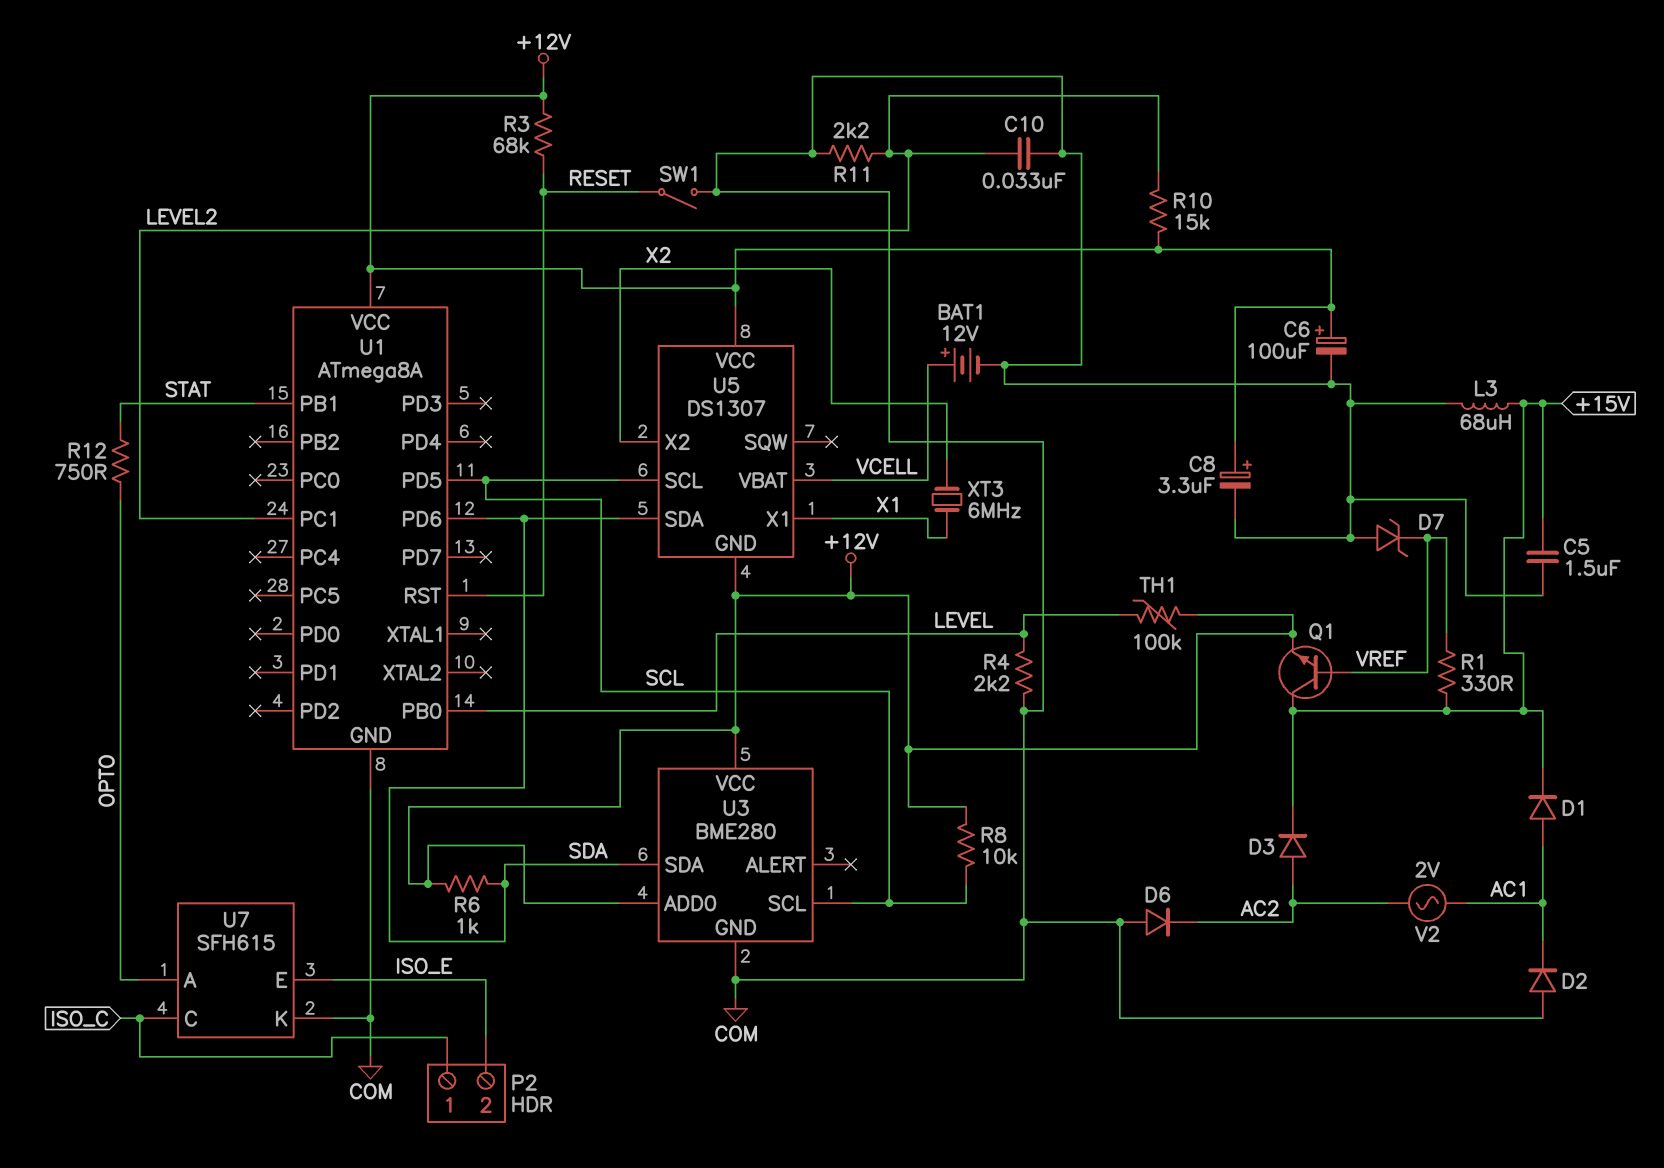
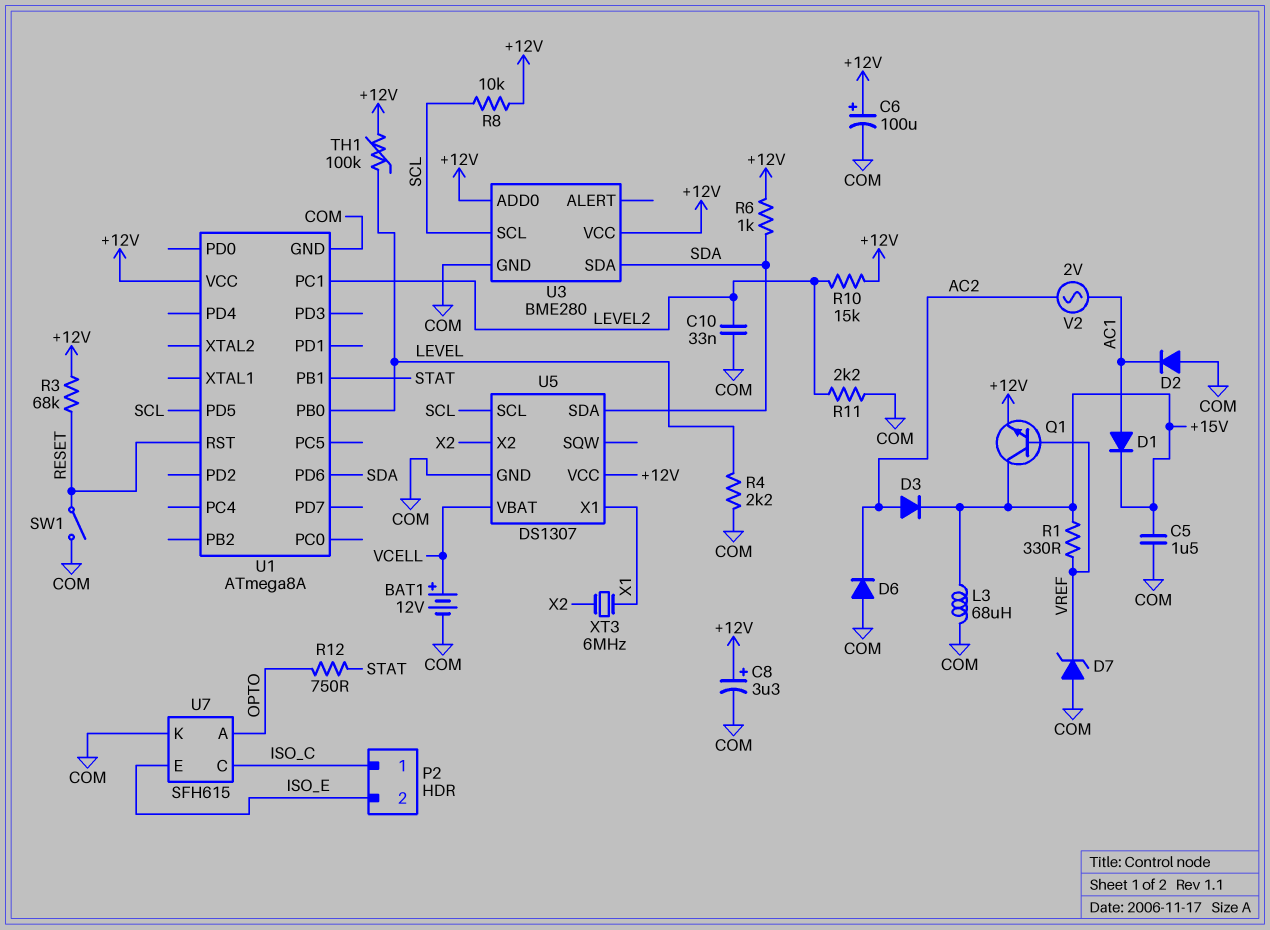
U5 pin GND: +12V -> COM

